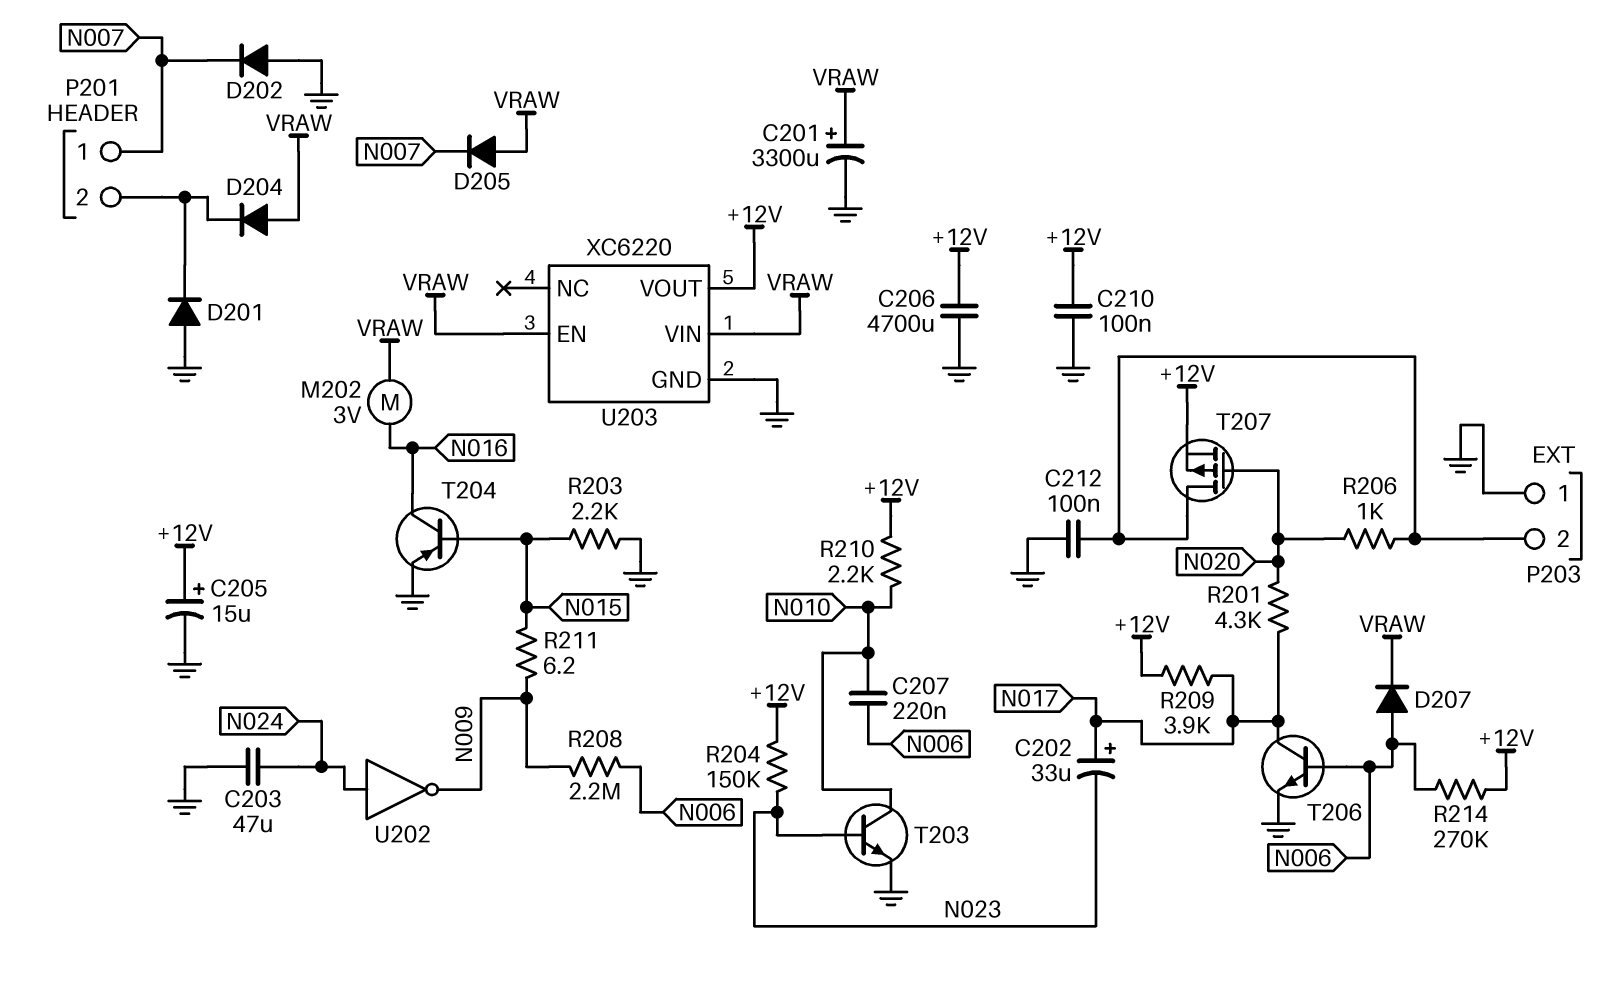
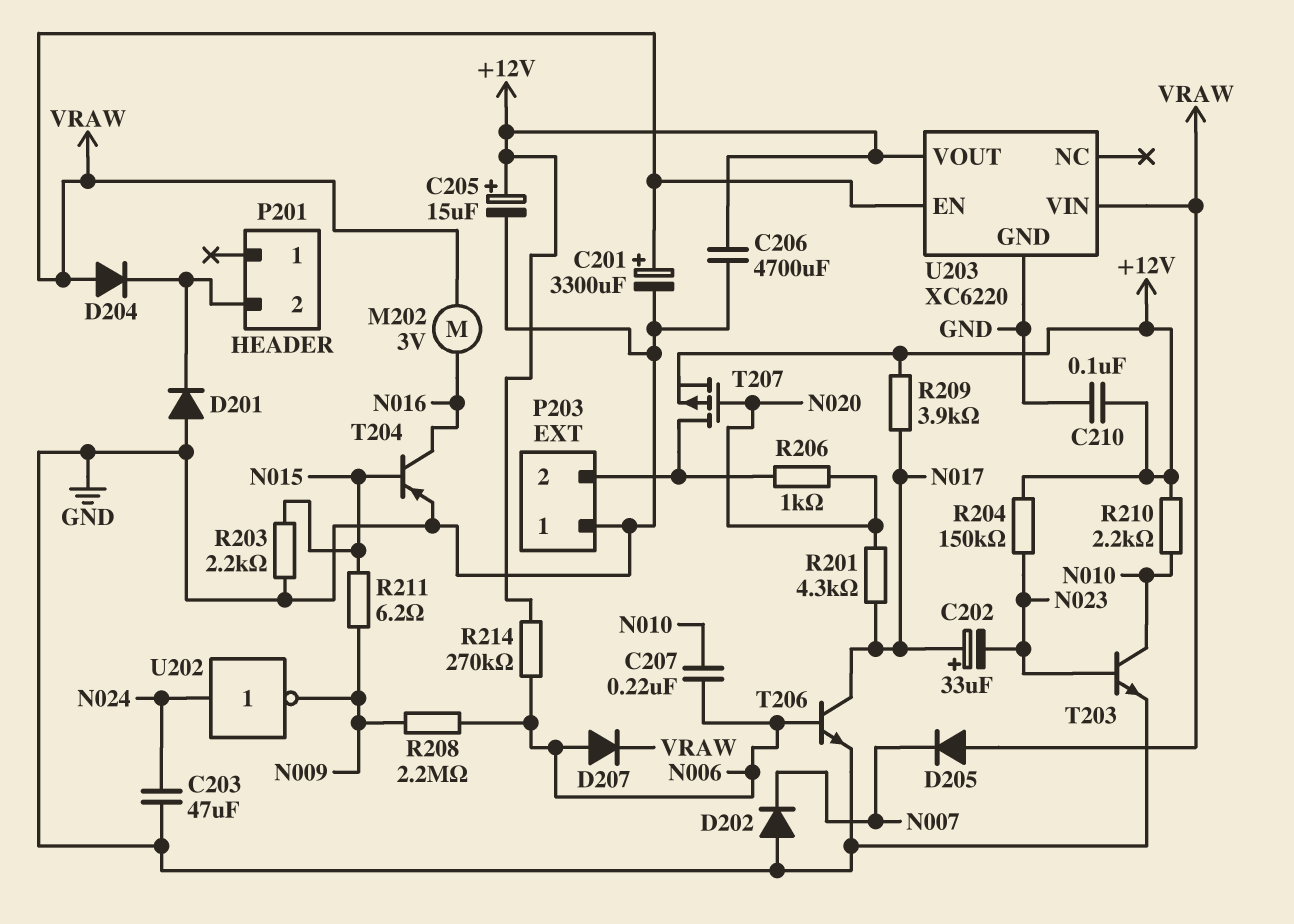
C212: 100nF (GND, P203/2) -> none
P201 pin 1: N007 -> none

